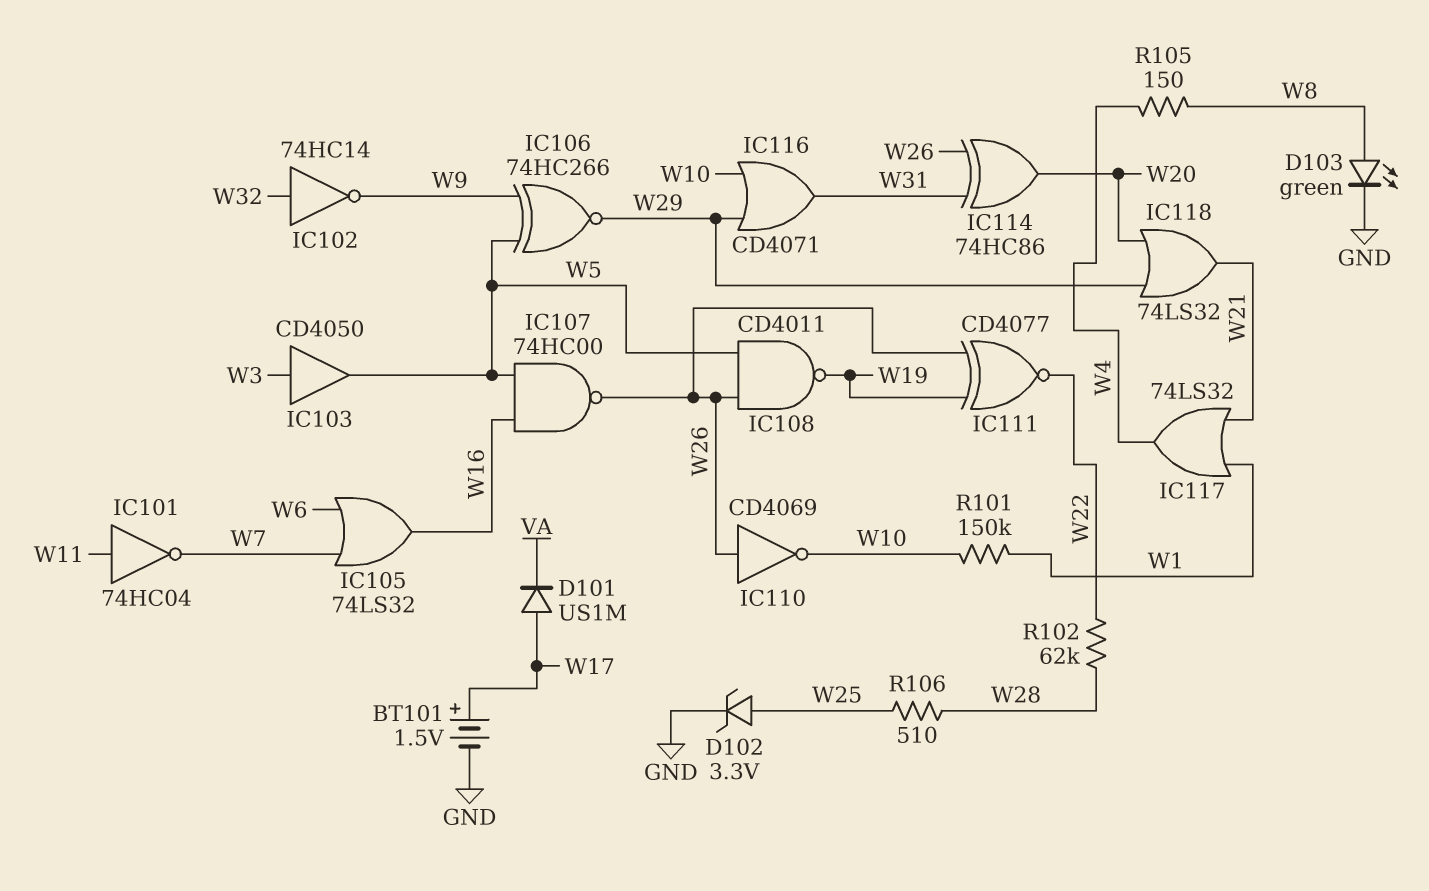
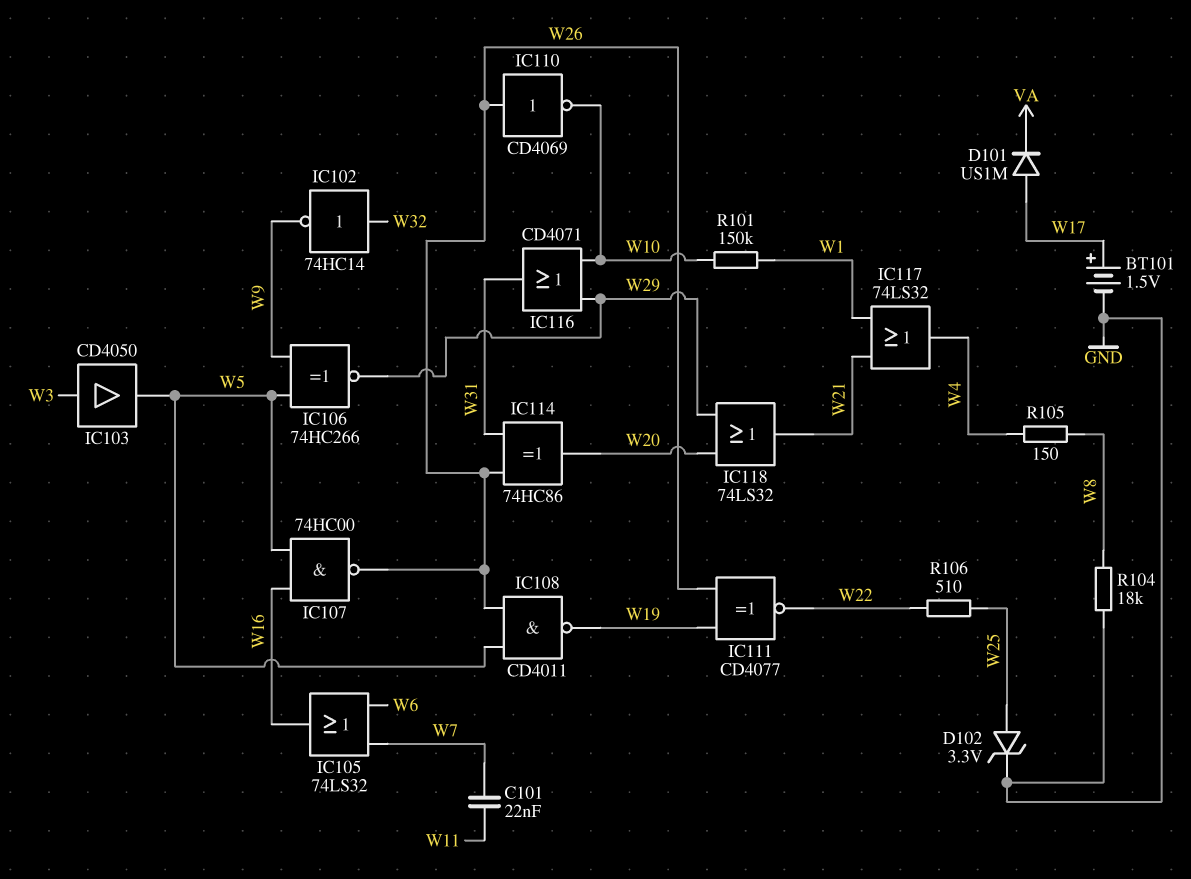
C101: none -> 22nF (W7, W11)
D103: LED green (A W8, K GND) -> none
IC101: NOT 74HC04 (in W11, out W7) -> none
R102: 62k (W22, W28) -> none
R104: none -> 18k (GND, W8)
R106: 510 (W25, W28) -> 510 (W22, W25)

